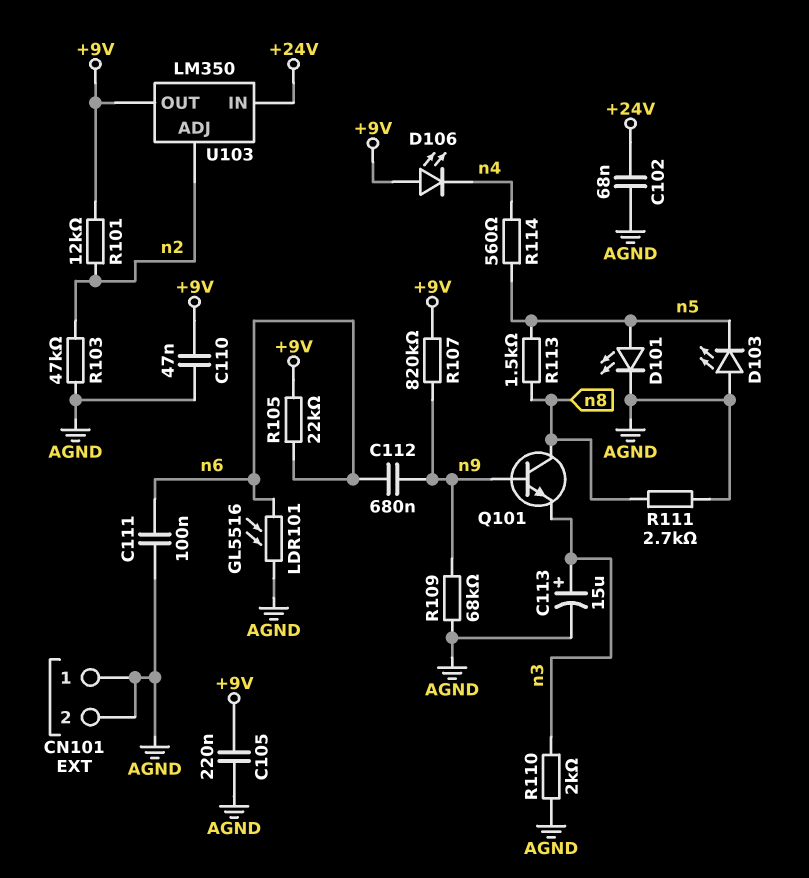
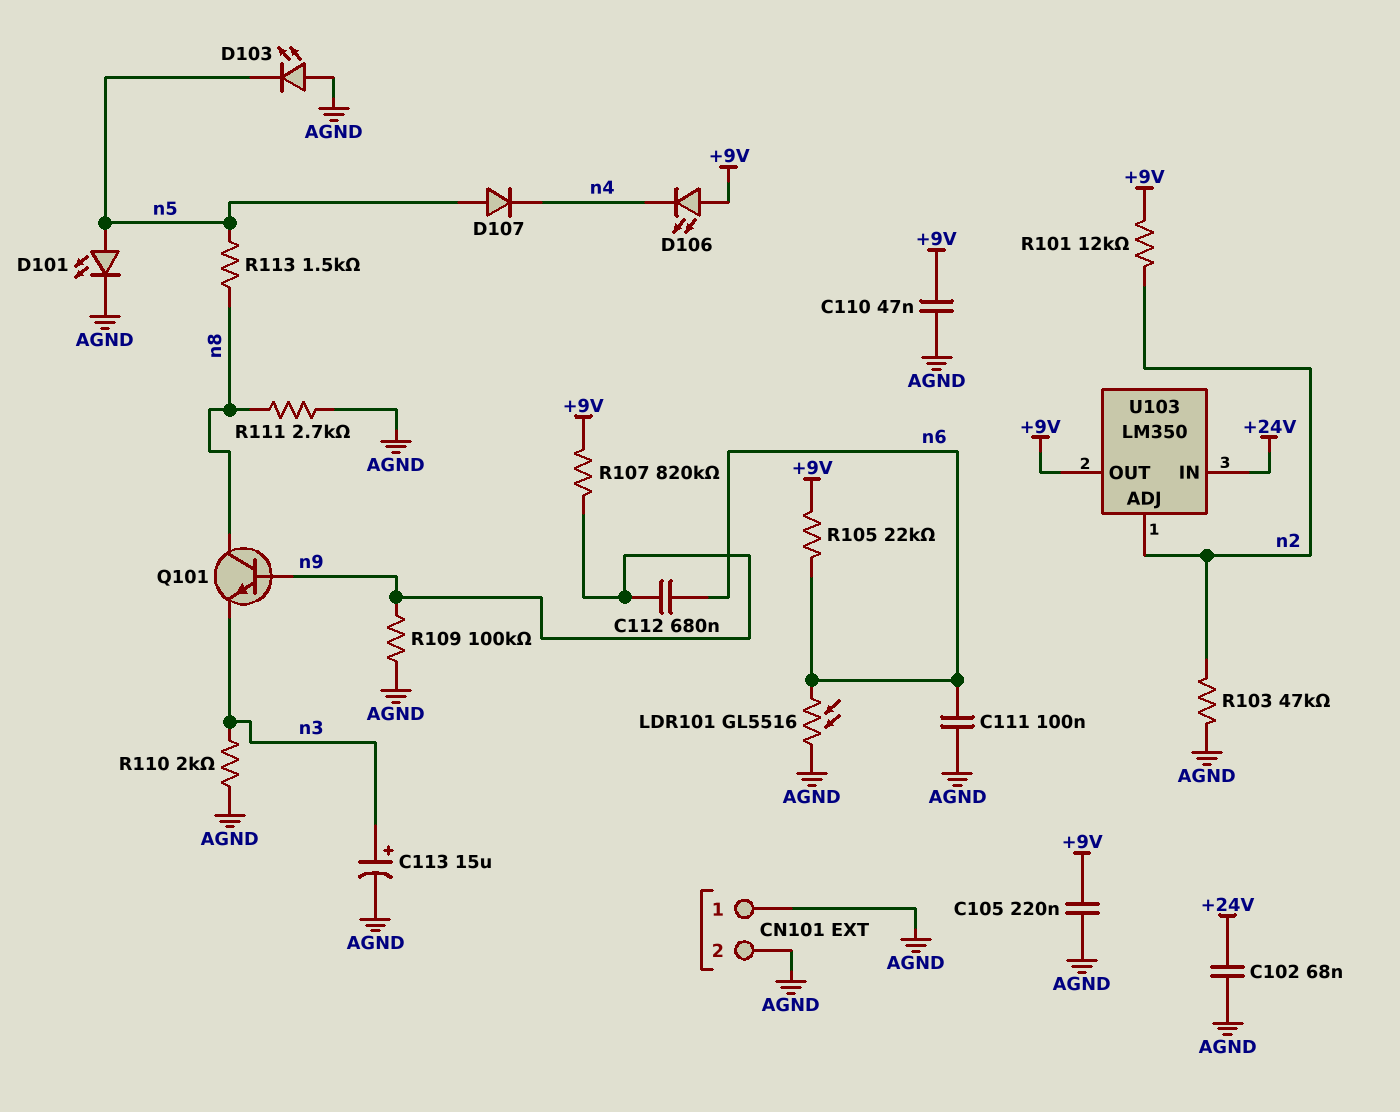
D107: none -> diode (A n5, K n4)
R109: 68k (AGND, n9) -> 100k (AGND, n9)
R114: 560 (n4, n5) -> none

